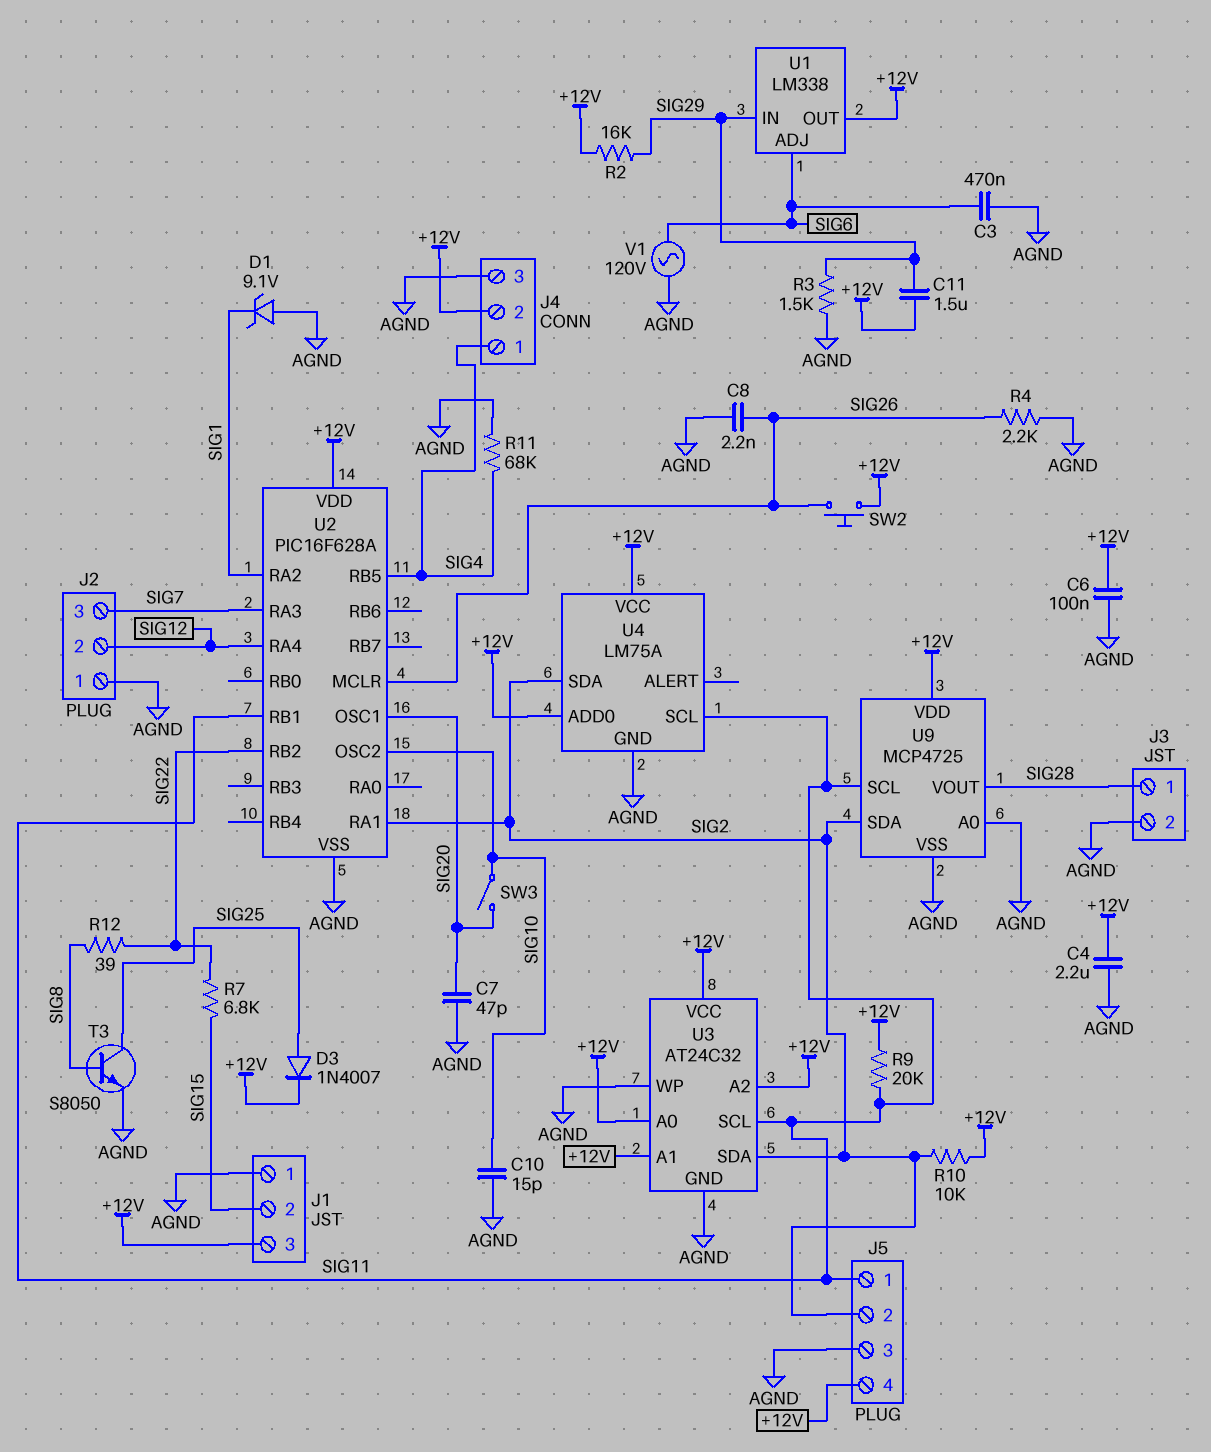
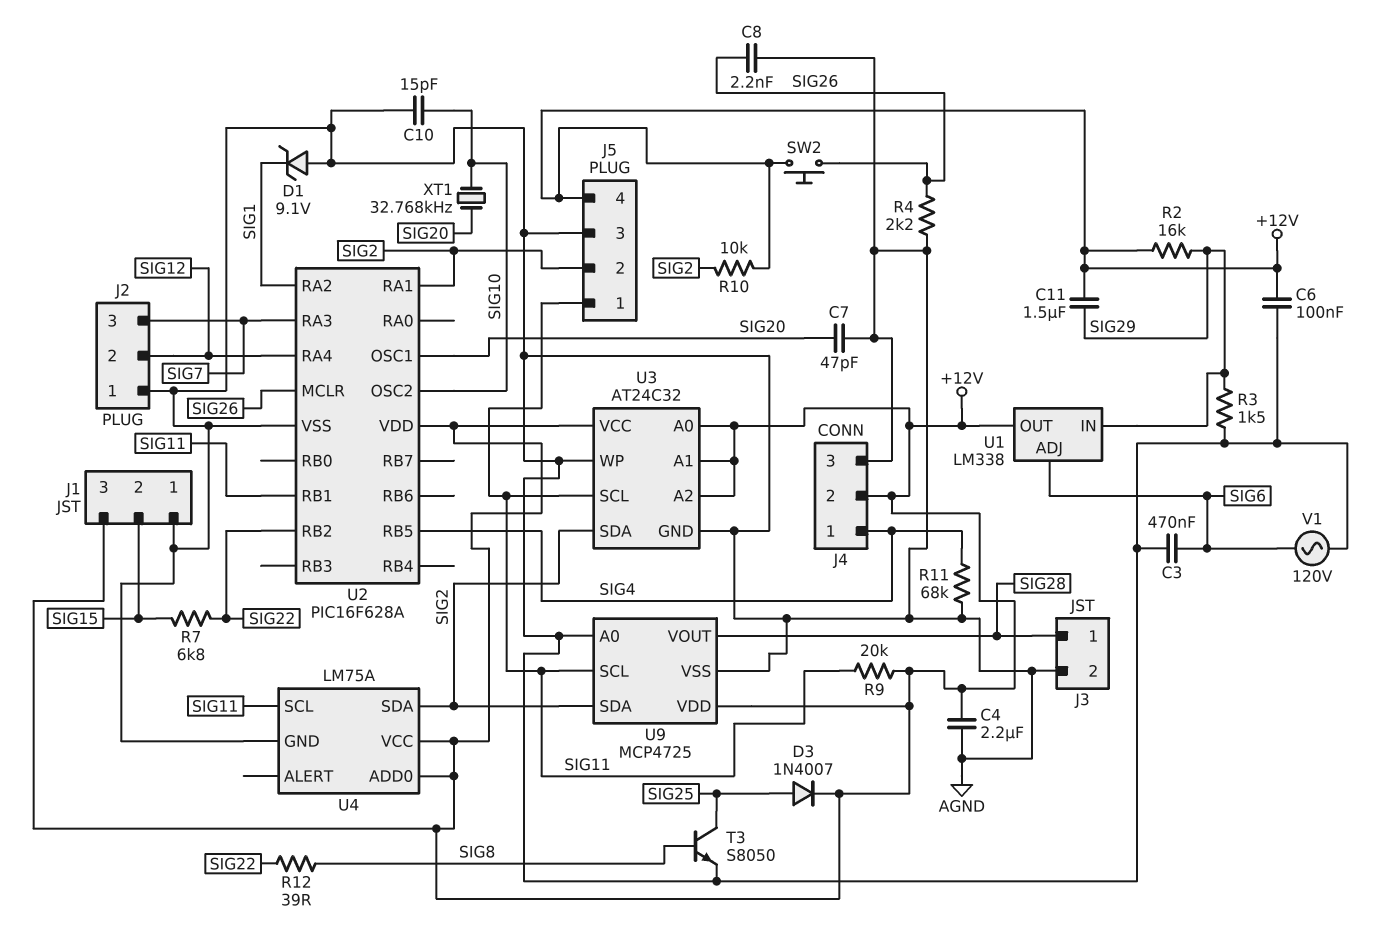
SW3: switch (SIG10, SIG20) -> none
XT1: none -> 32.768kHz (SIG10, SIG20)

